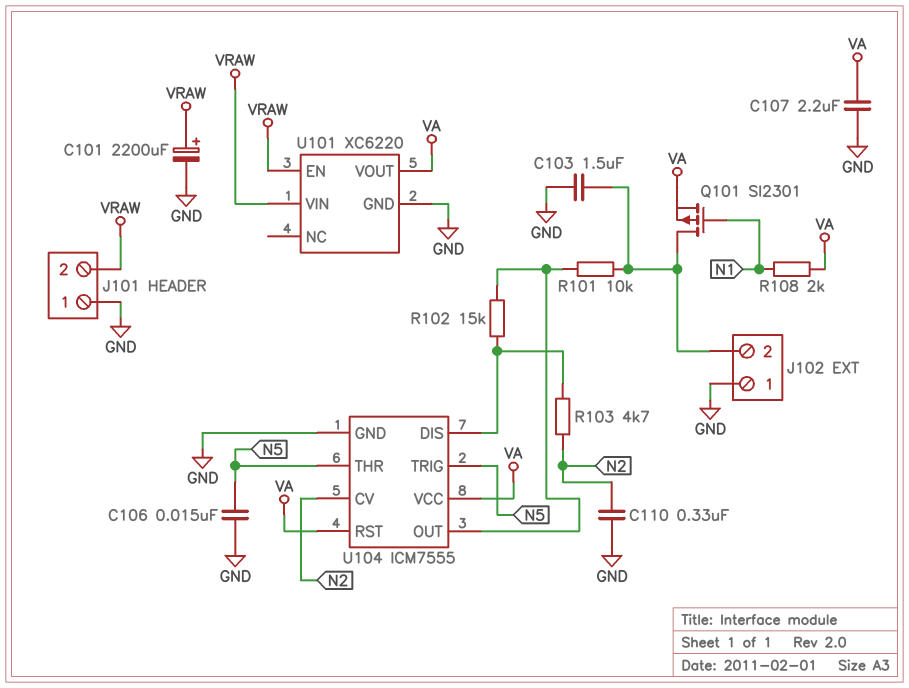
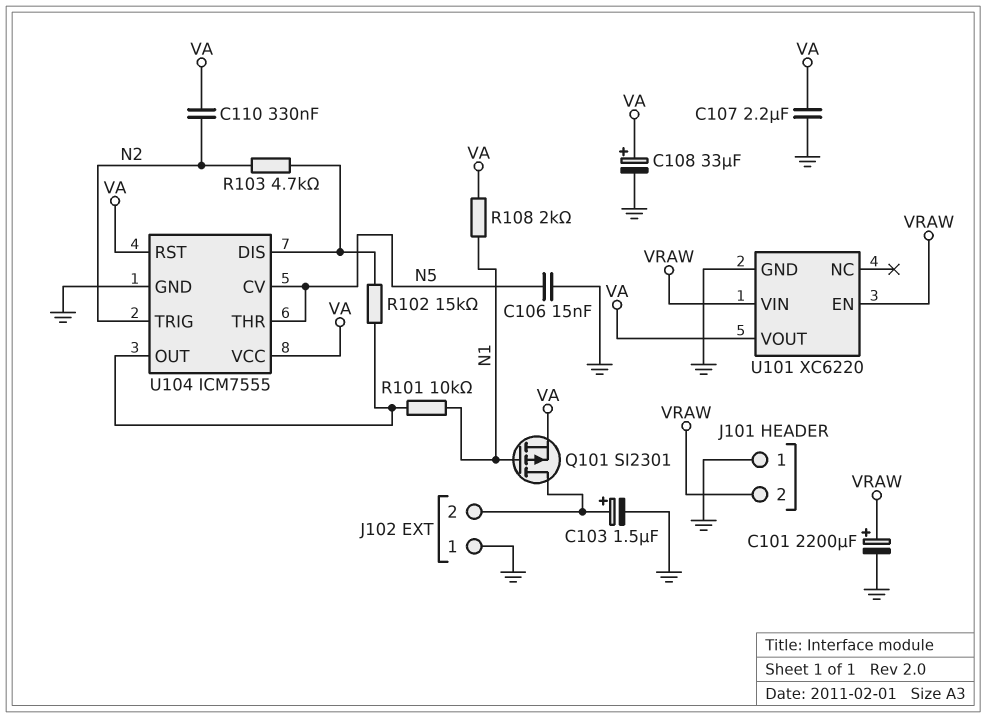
C103: 1.5uF (GND, J102/2) -> 1.5uF (plus J102/2, minus GND)
C108: none -> 33uF (plus VA, minus GND)
C110: 330nF (GND, N2) -> 330nF (N2, VA)
R101: 10k (J102/2, U104/OUT) -> 10k (N1, U104/OUT)
U104 pin CV: N2 -> N5
U104 pin TRIG: N5 -> N2

